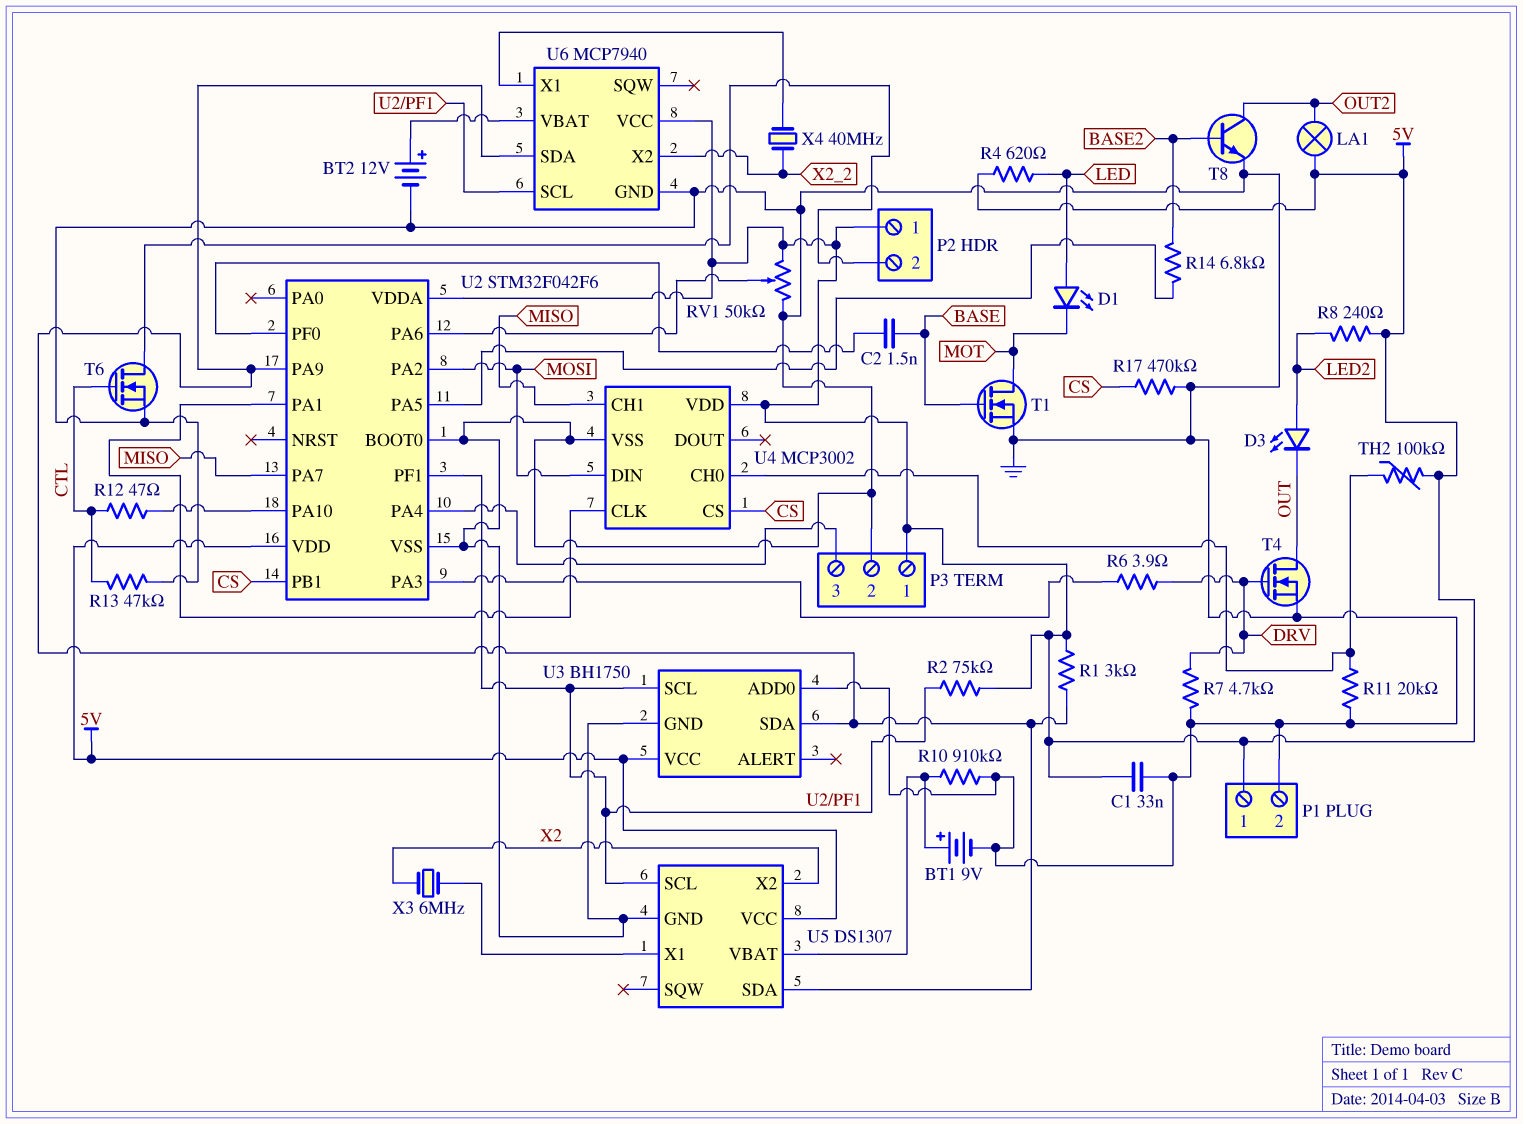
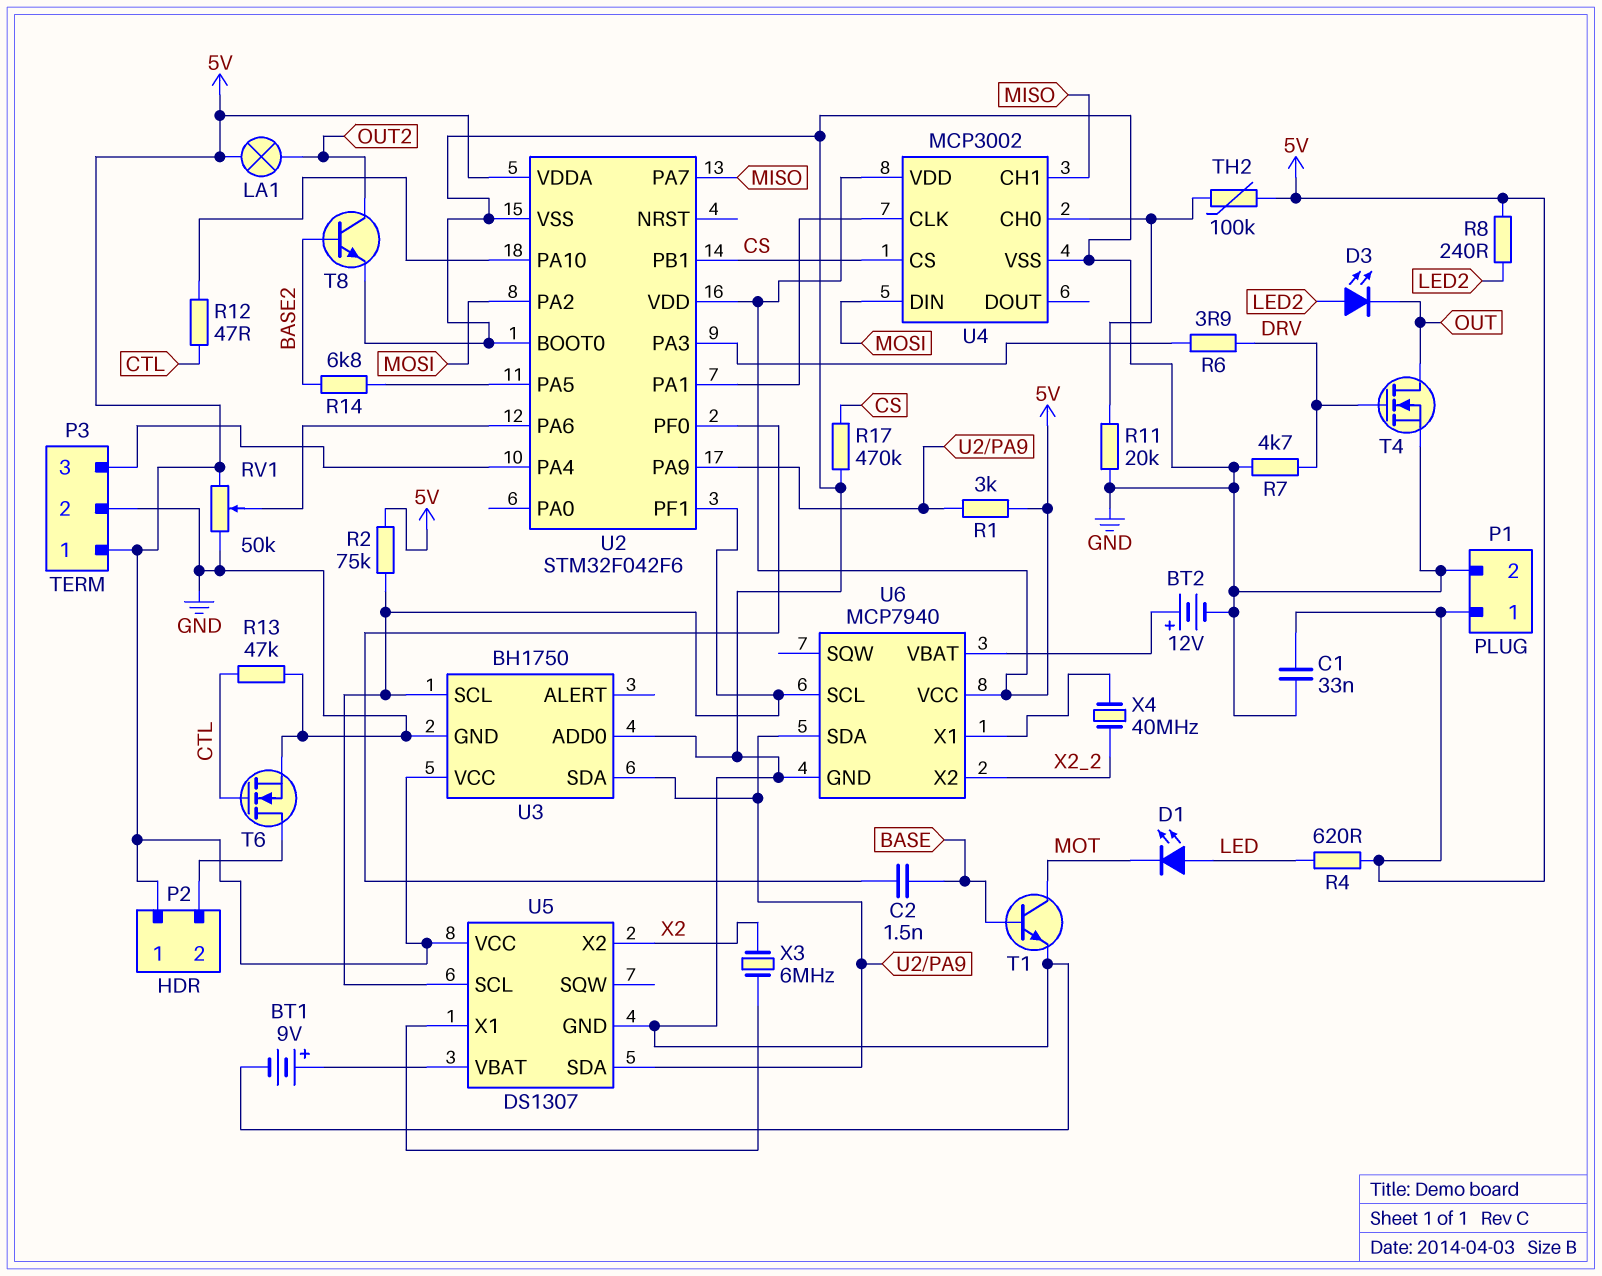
R10: 910k (GND, U5/VBAT) -> none
T1: NMOS (G BASE, D MOT, S GND) -> NPN (B BASE, C MOT, E GND)

